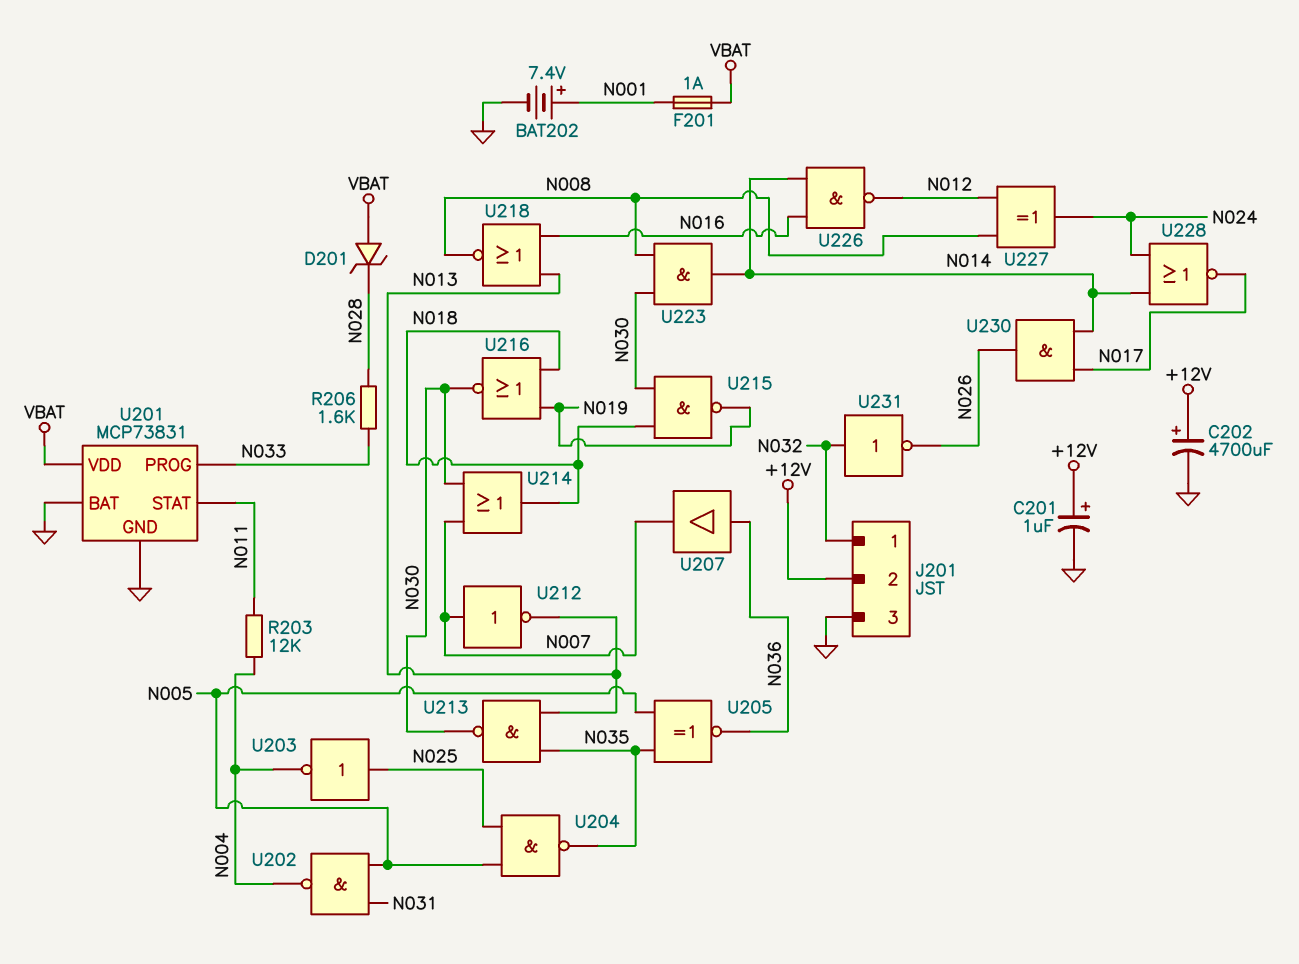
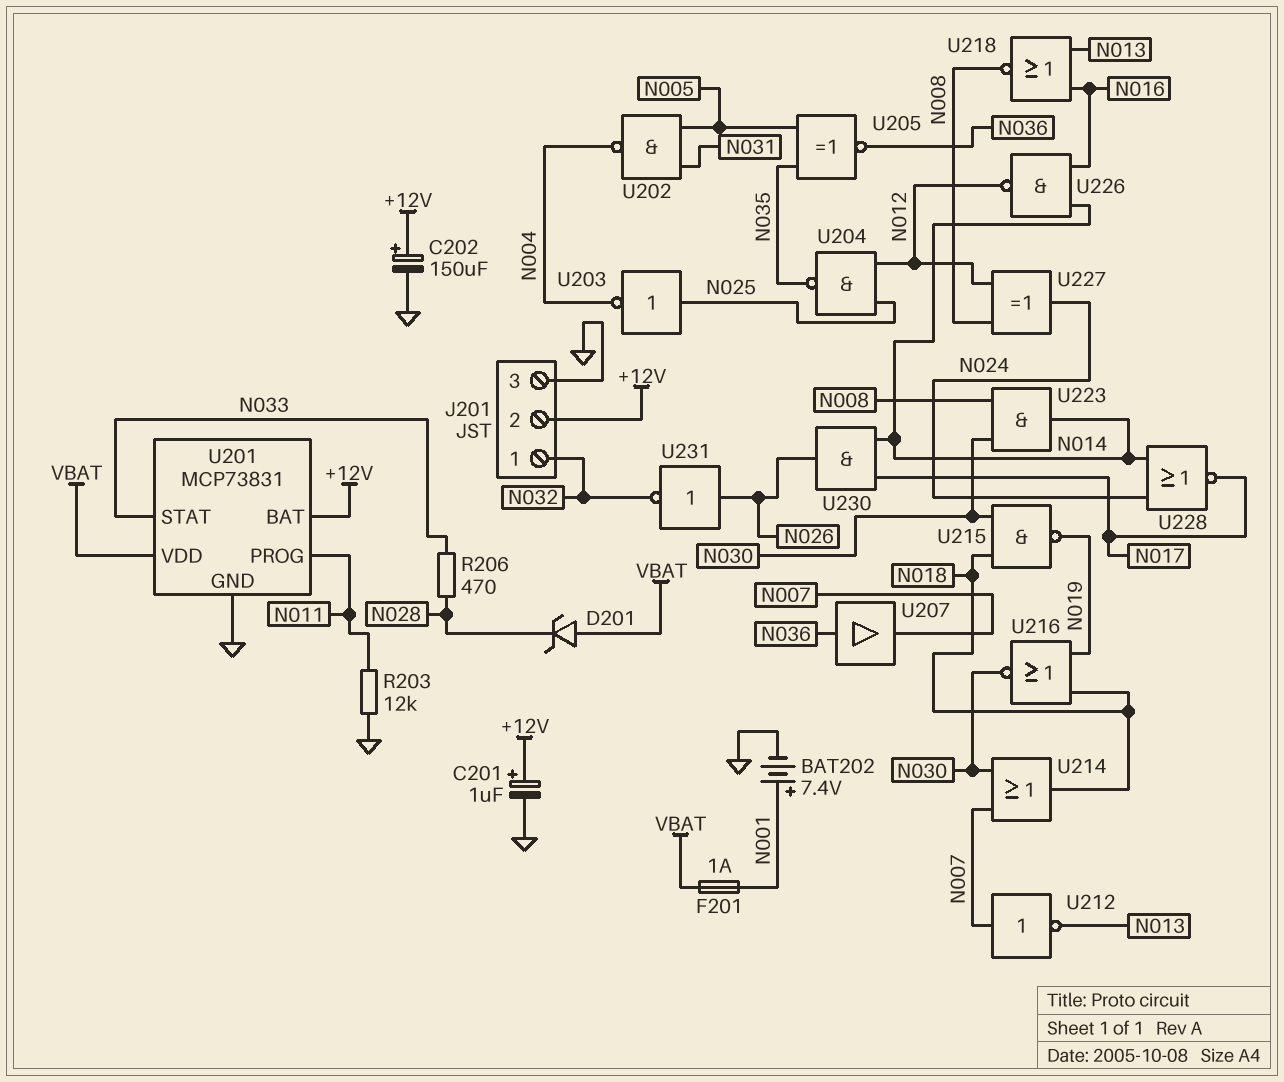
C202: 4700uF (plus +12V, minus GND) -> 150uF (plus +12V, minus GND)
R203: 12k (N004, N011) -> 12k (GND, N011)
R206: 1.6k (N028, N033) -> 470 (N028, N033)
U201 pin BAT: GND -> +12V
U201 pin PROG: N033 -> N011
U201 pin STAT: N011 -> N033
U204: NAND (in N005, in N025, out N035) -> NAND (in N012, in N025, out N035)
U213: NAND (in N013, in N035, out N030) -> none
U231: NOT (in N032, out N026) -> NOT (in N026, out N032)

